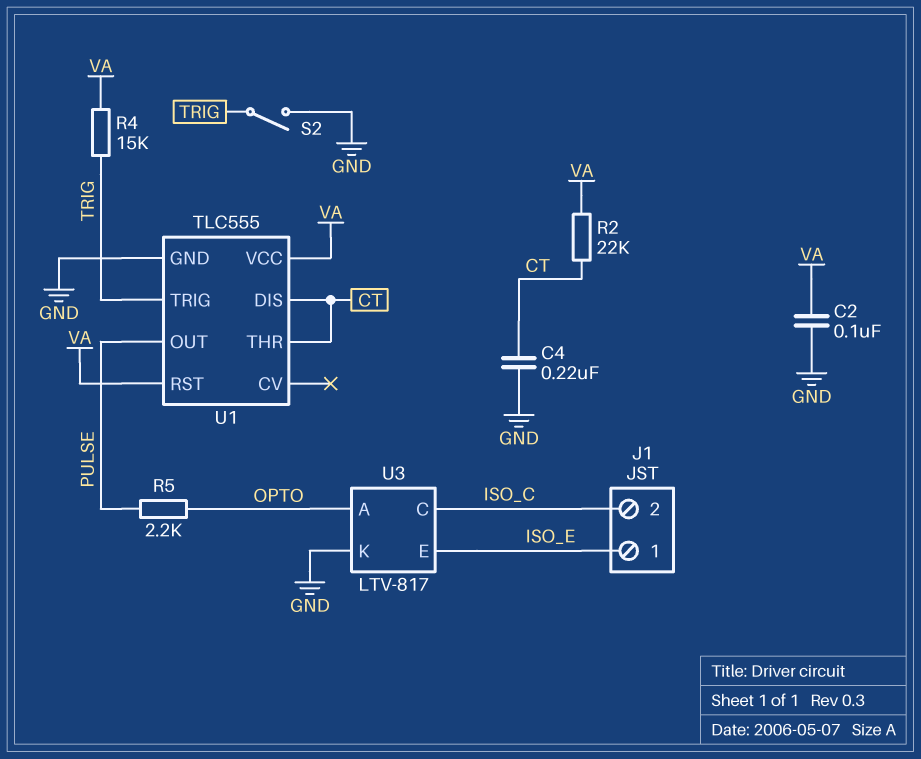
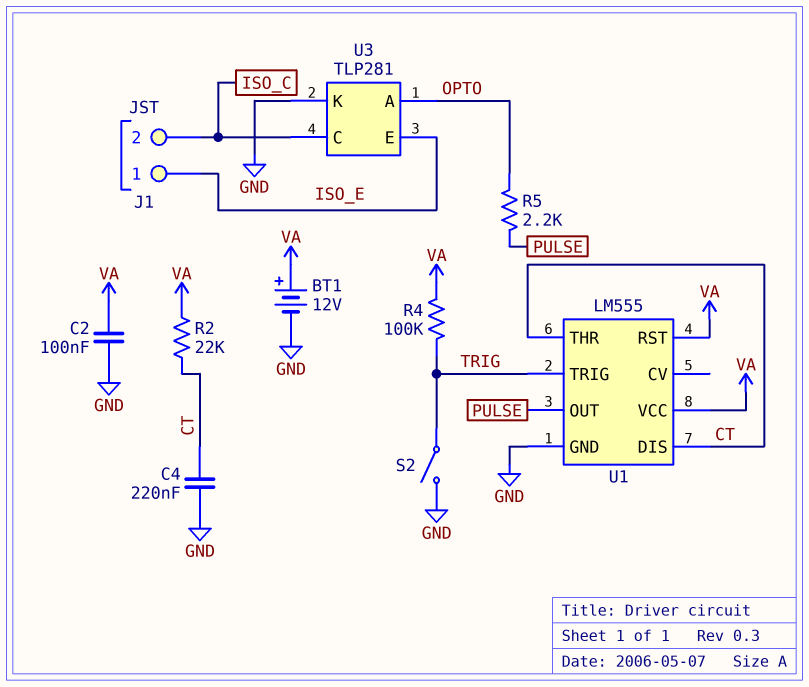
BT1: none -> 12V (plus VA, minus GND)
R4: 15k (TRIG, VA) -> 100k (TRIG, VA)
U1: TLC555 -> LM555
U3: LTV-817 -> TLP281

